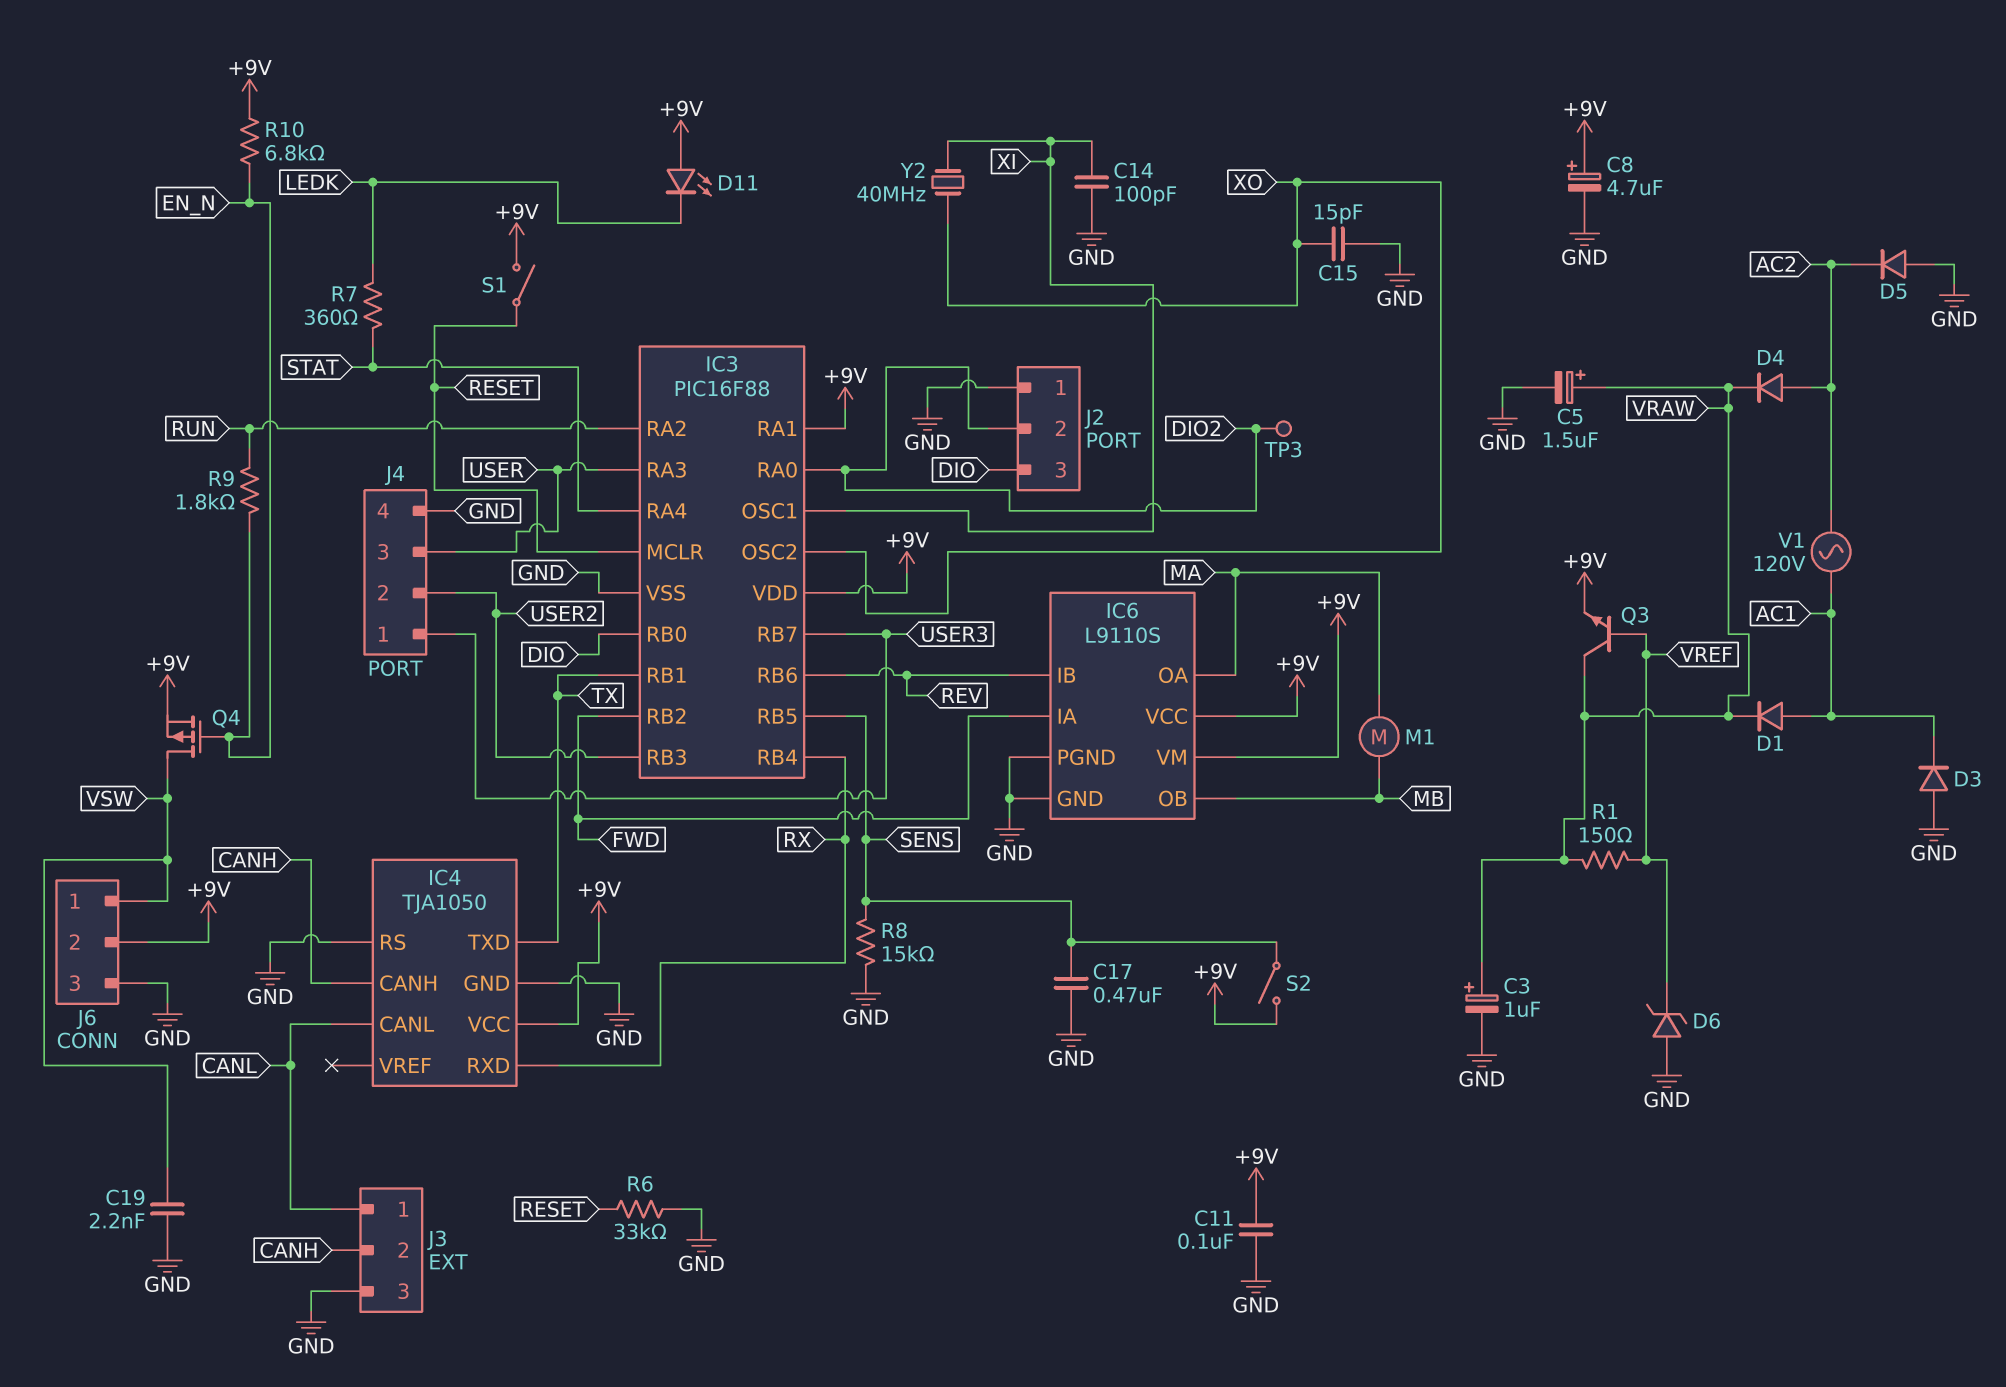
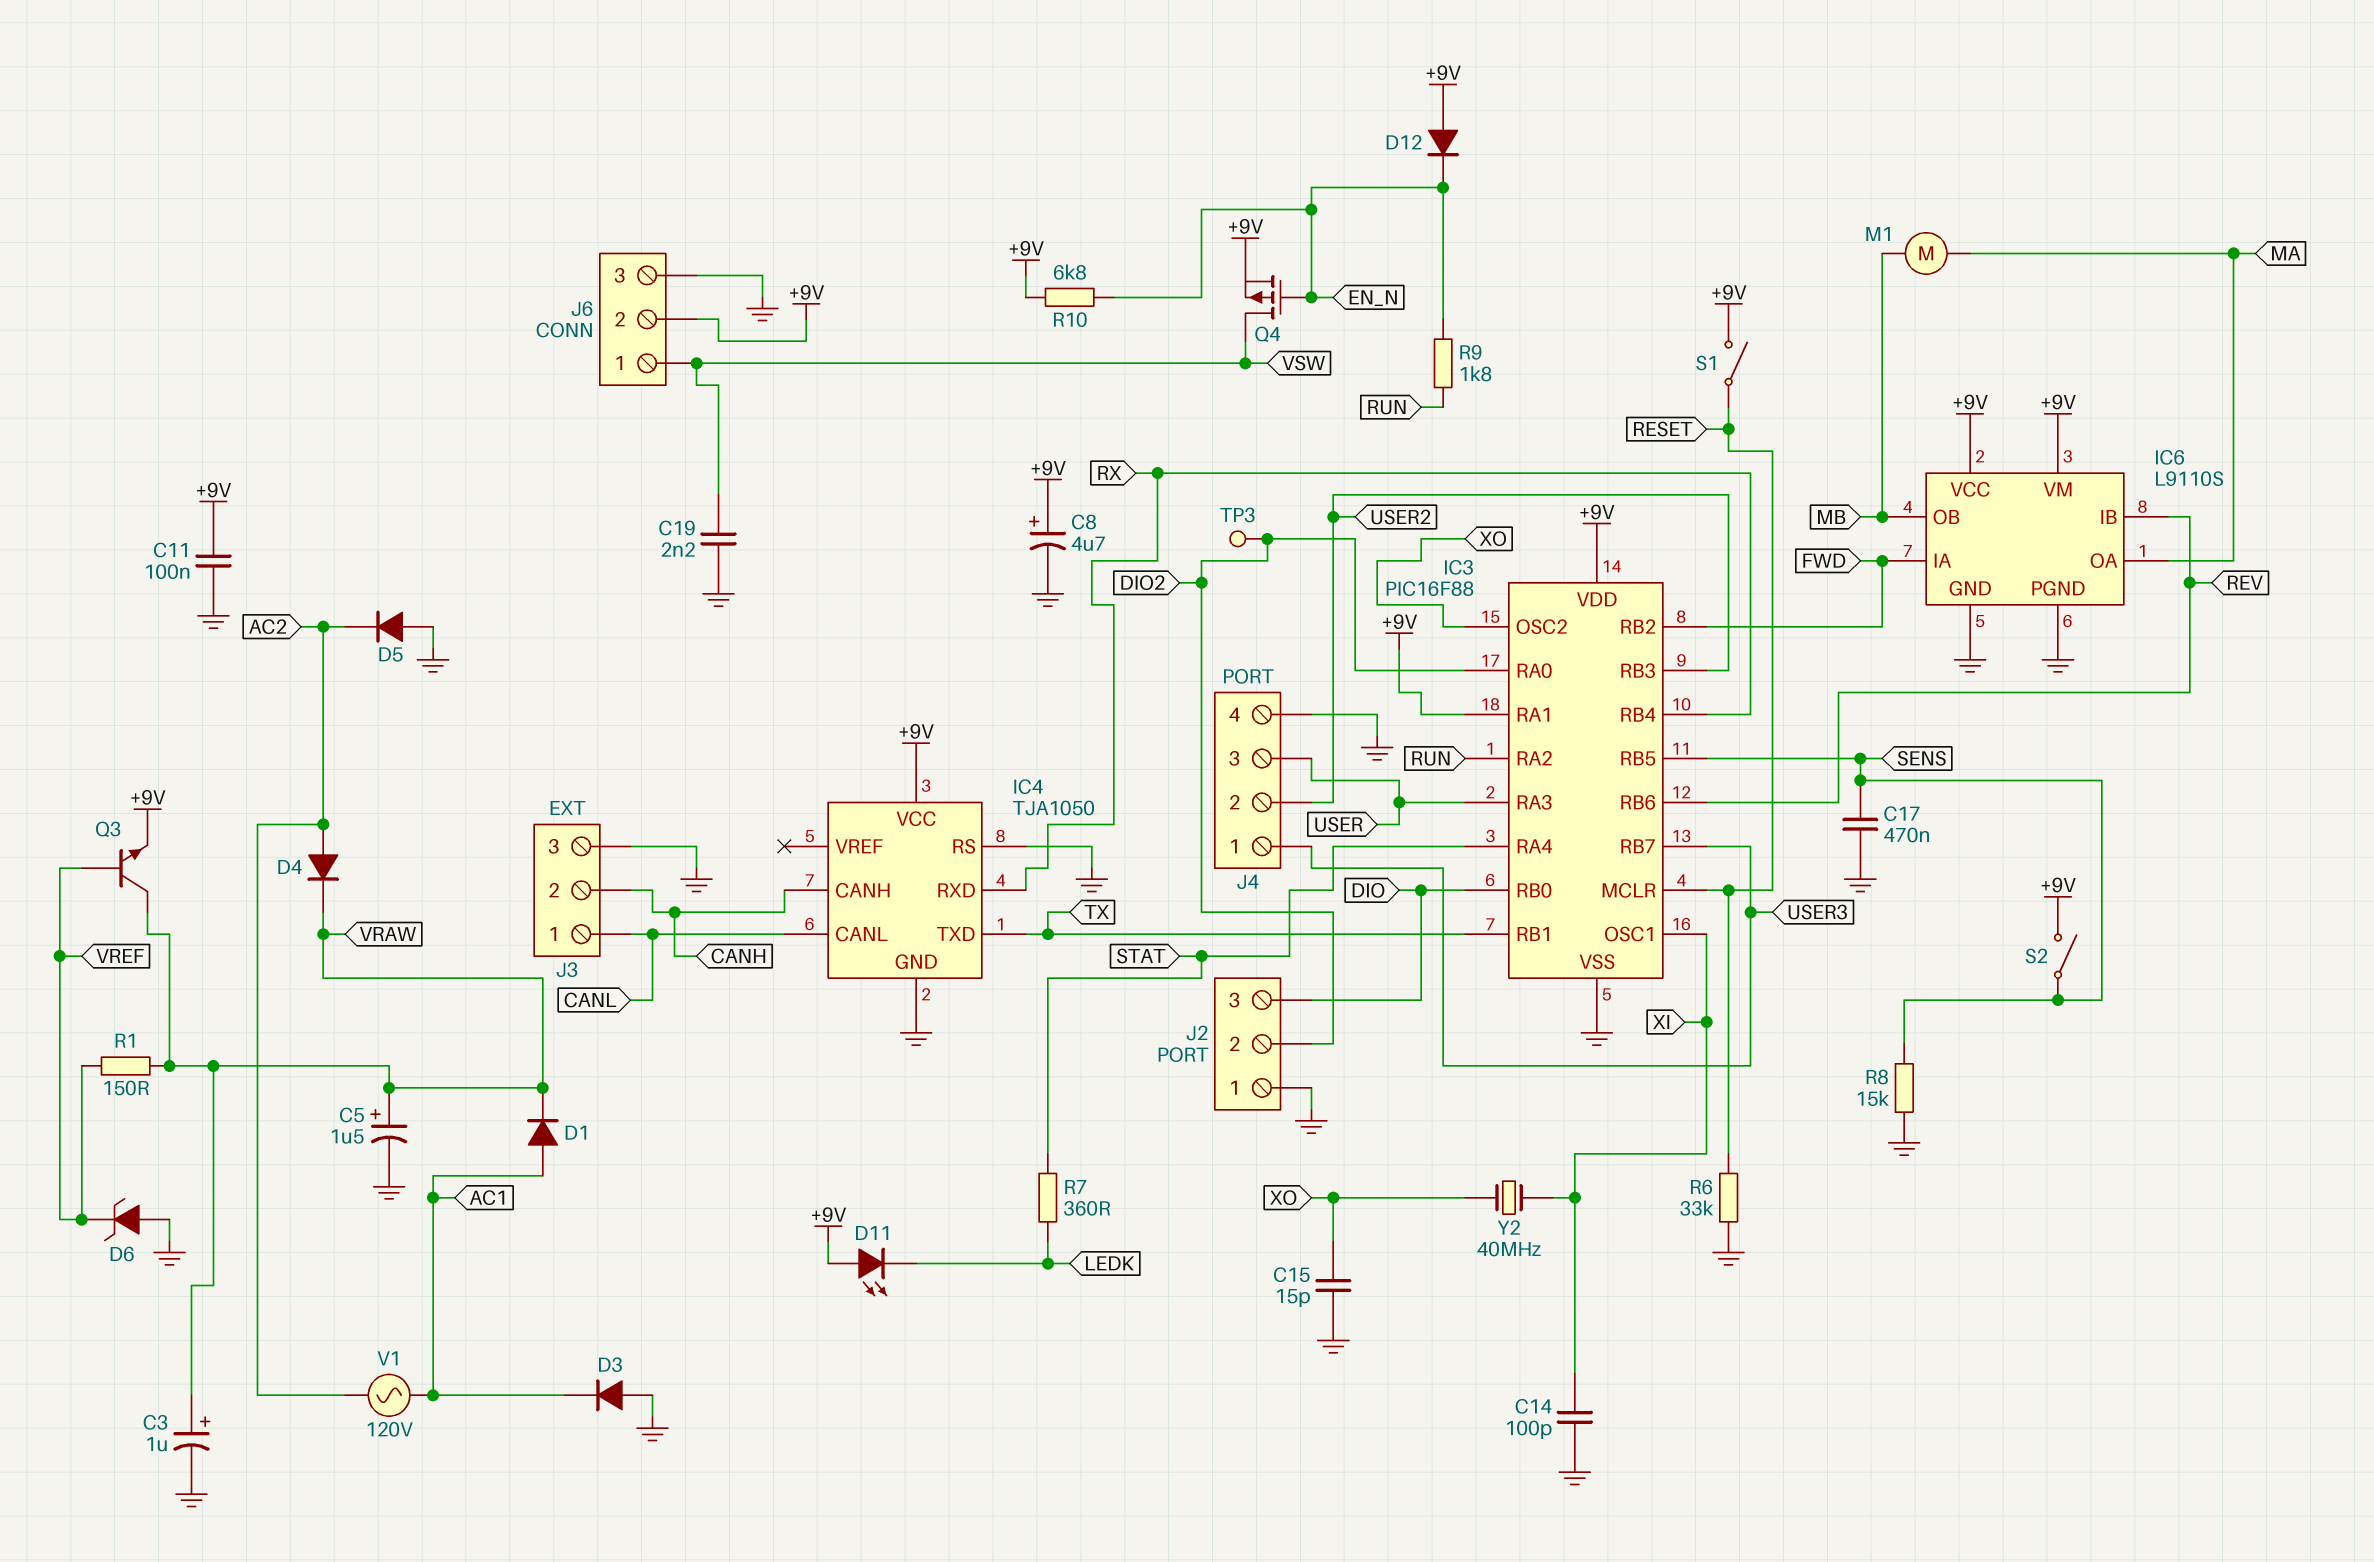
D12: none -> diode (A +9V, K EN_N)

